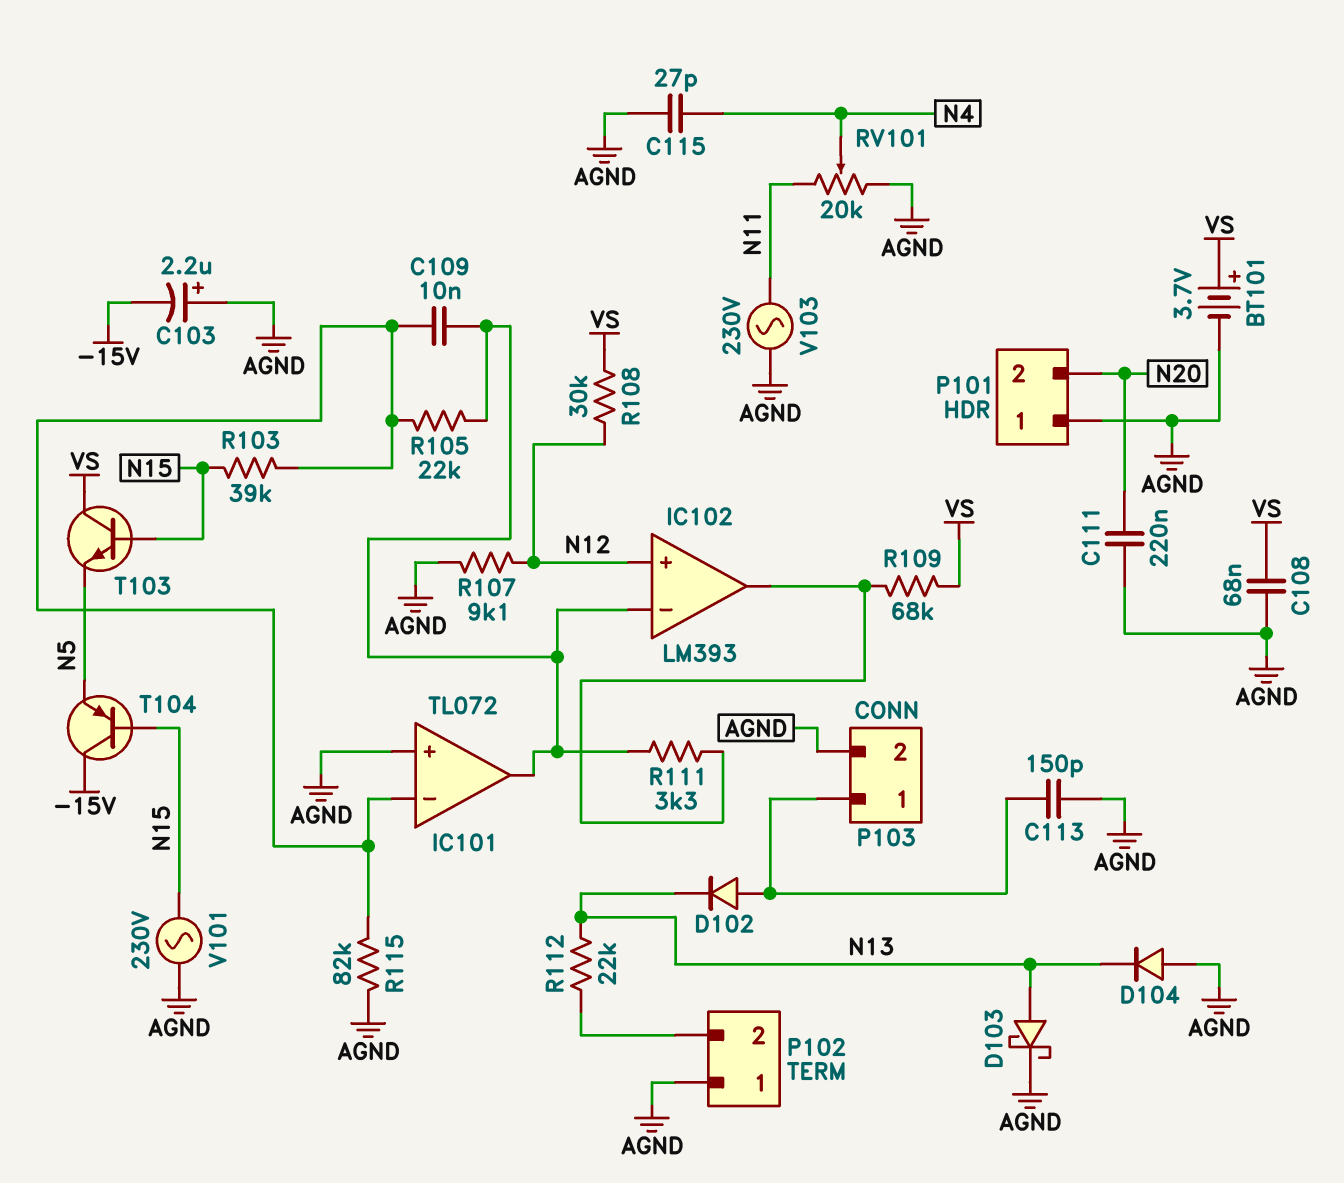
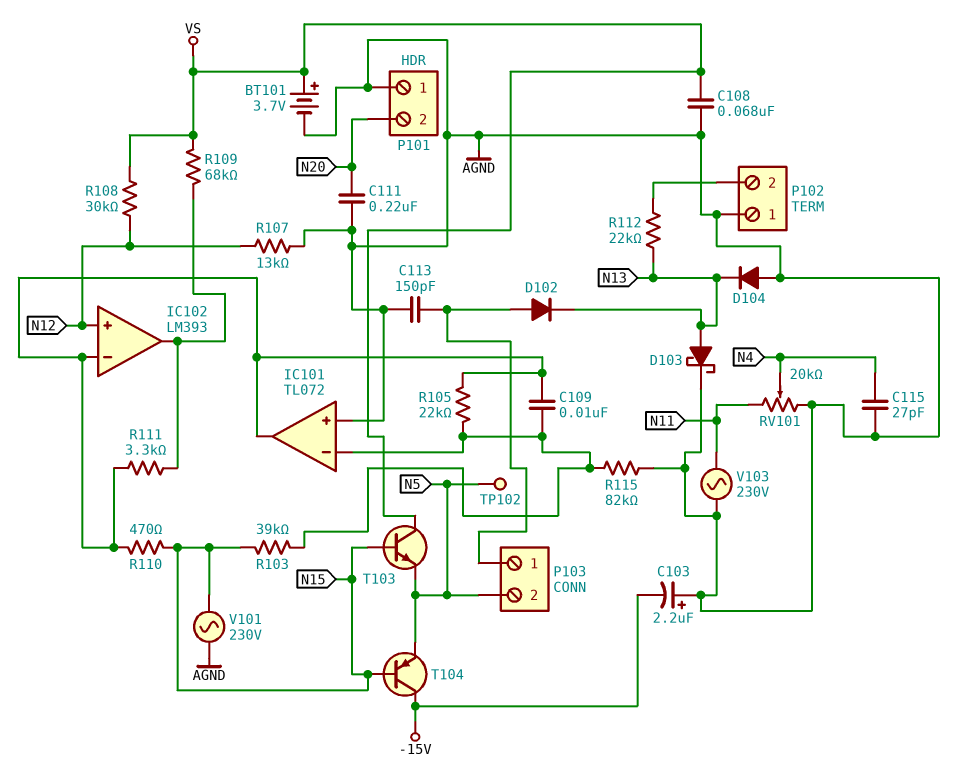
P103 pin 2: AGND -> N5
R107: 9.1k (AGND, N12) -> 13k (AGND, N12)
R110: none -> 470 (IC101/out, N15)
TP102: none -> test point (N5)

